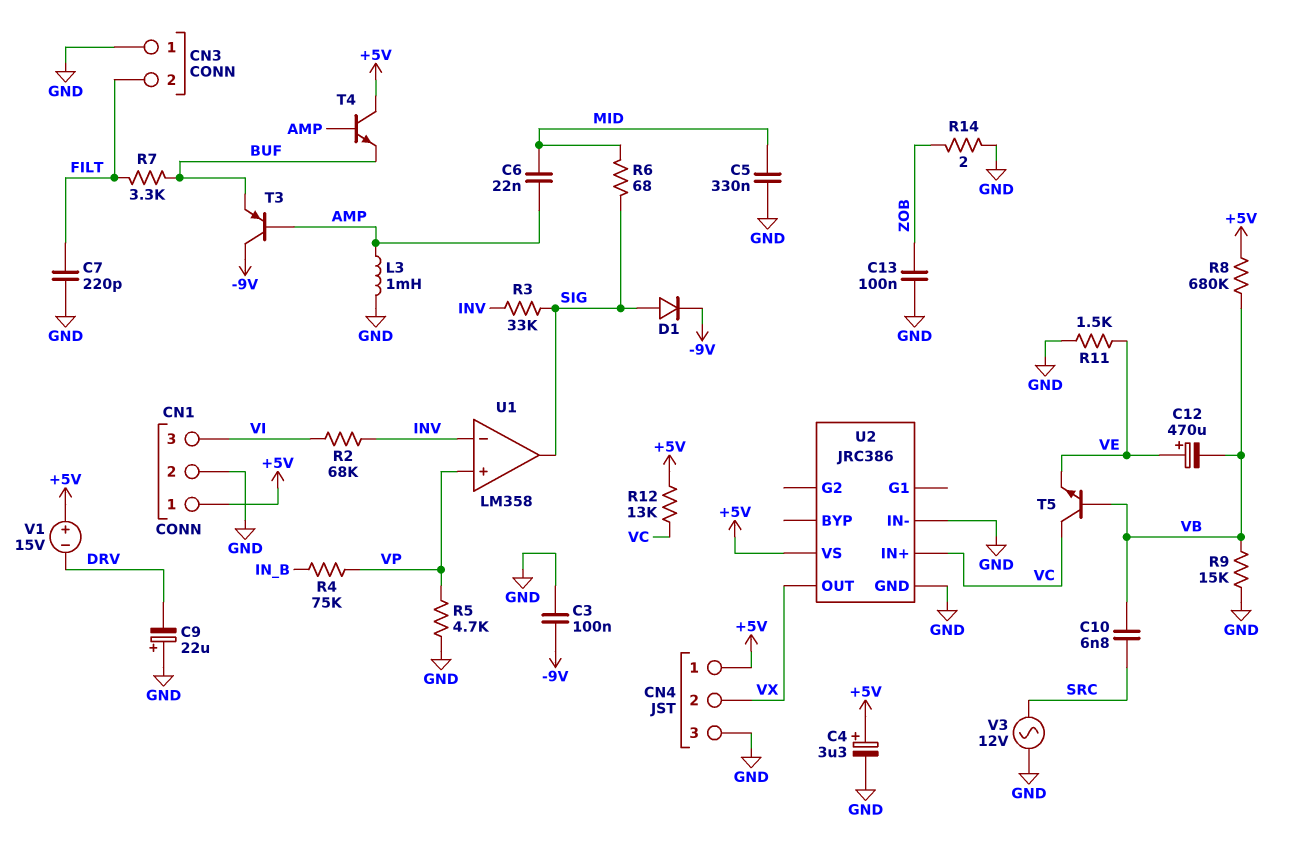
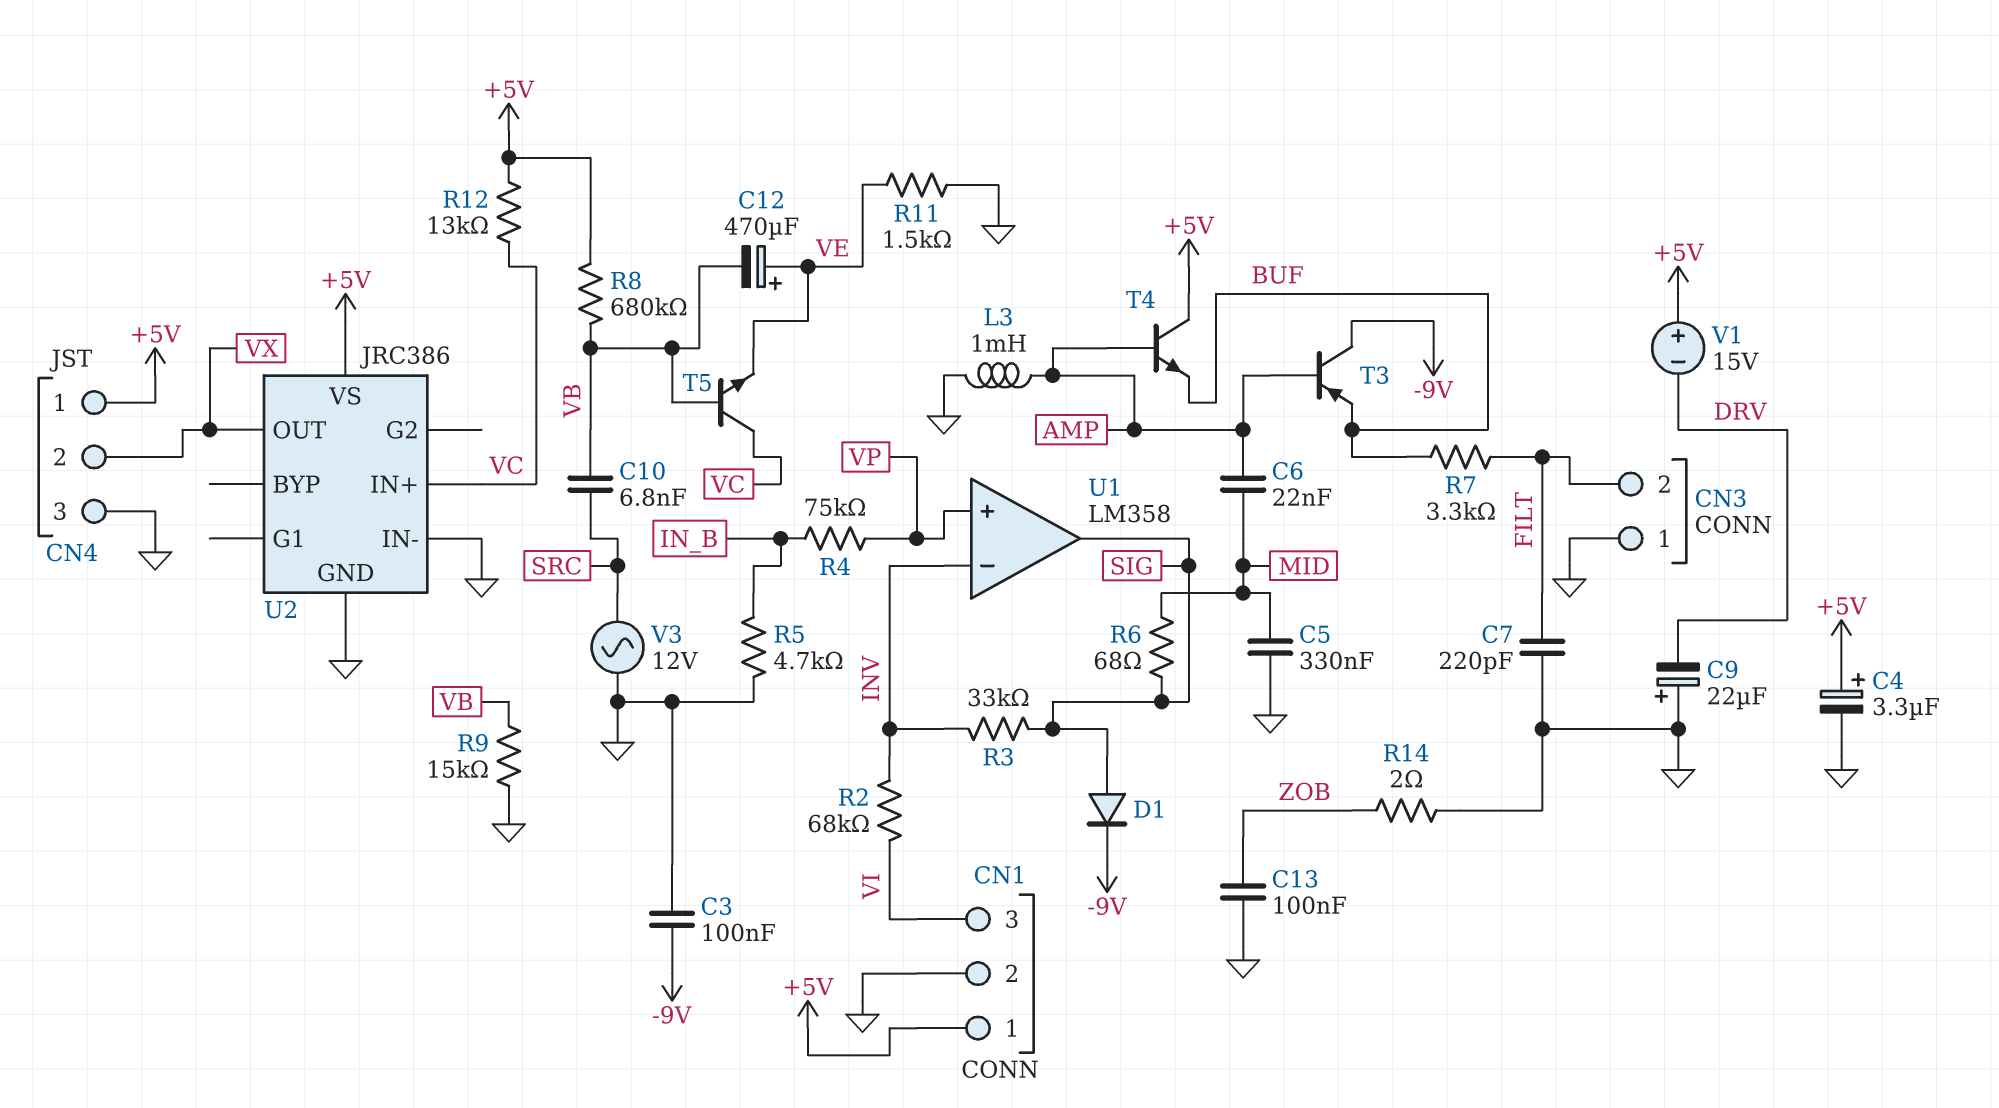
R5: 4.7k (GND, VP) -> 4.7k (GND, IN_B)

